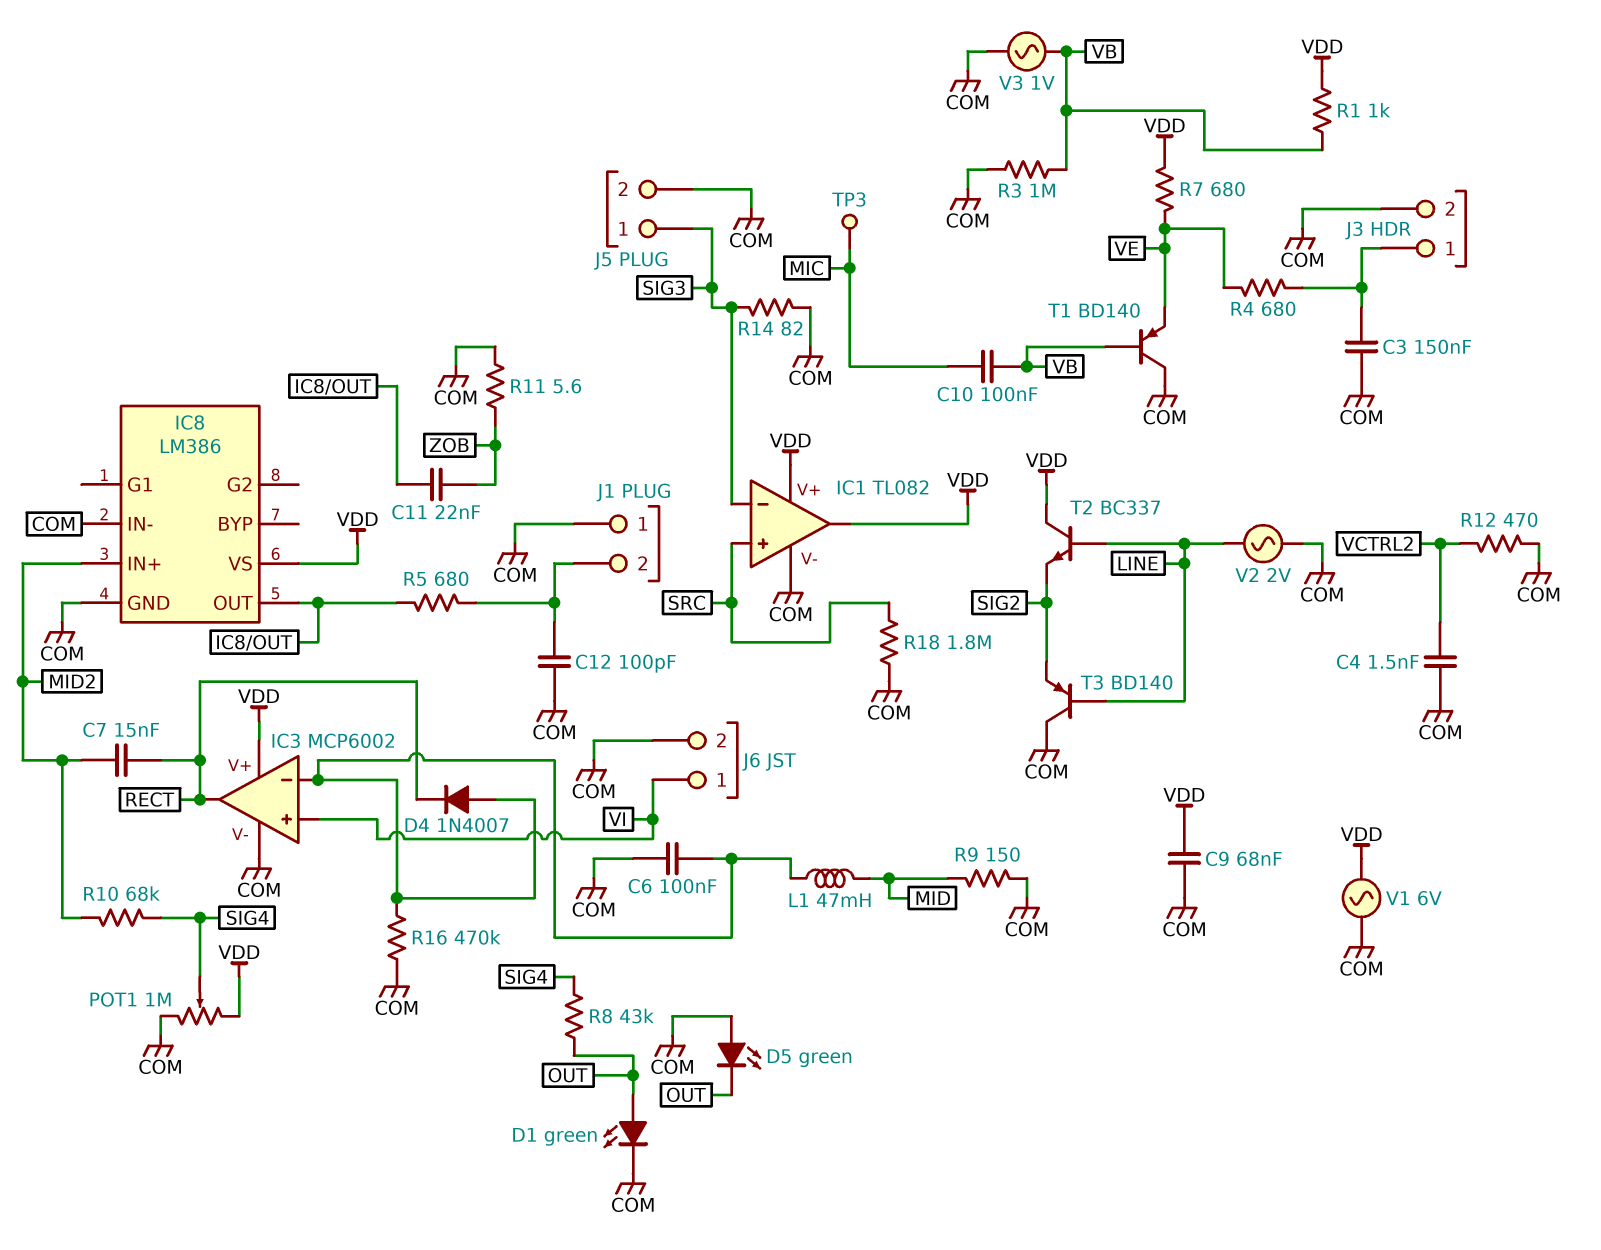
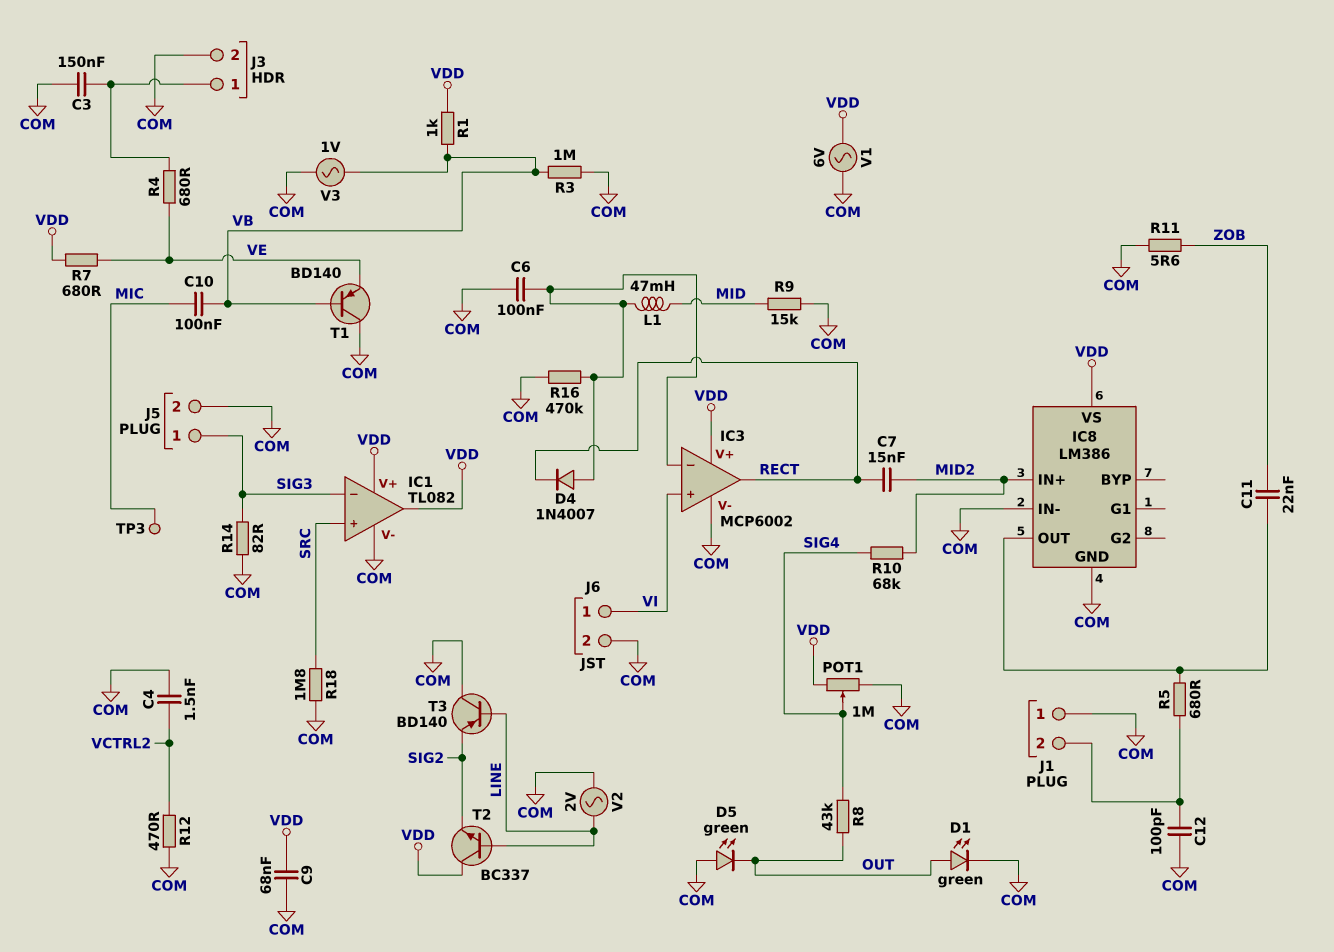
R9: 150 (COM, MID) -> 15k (COM, MID)

